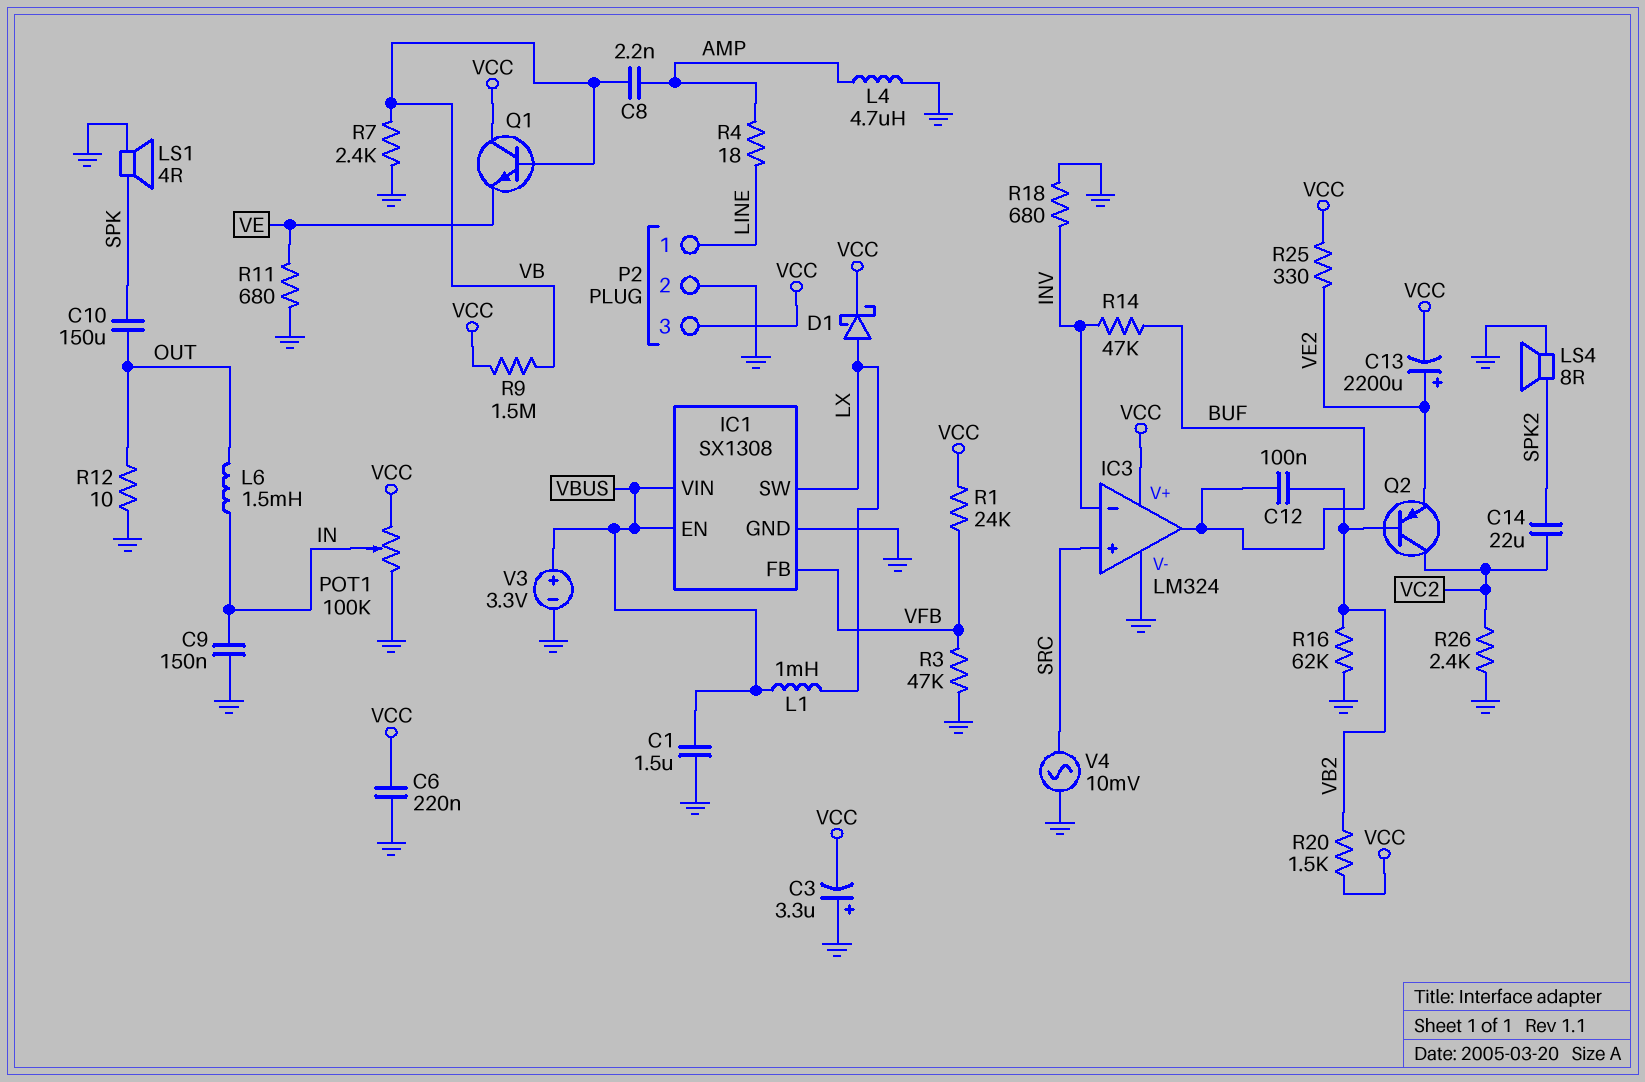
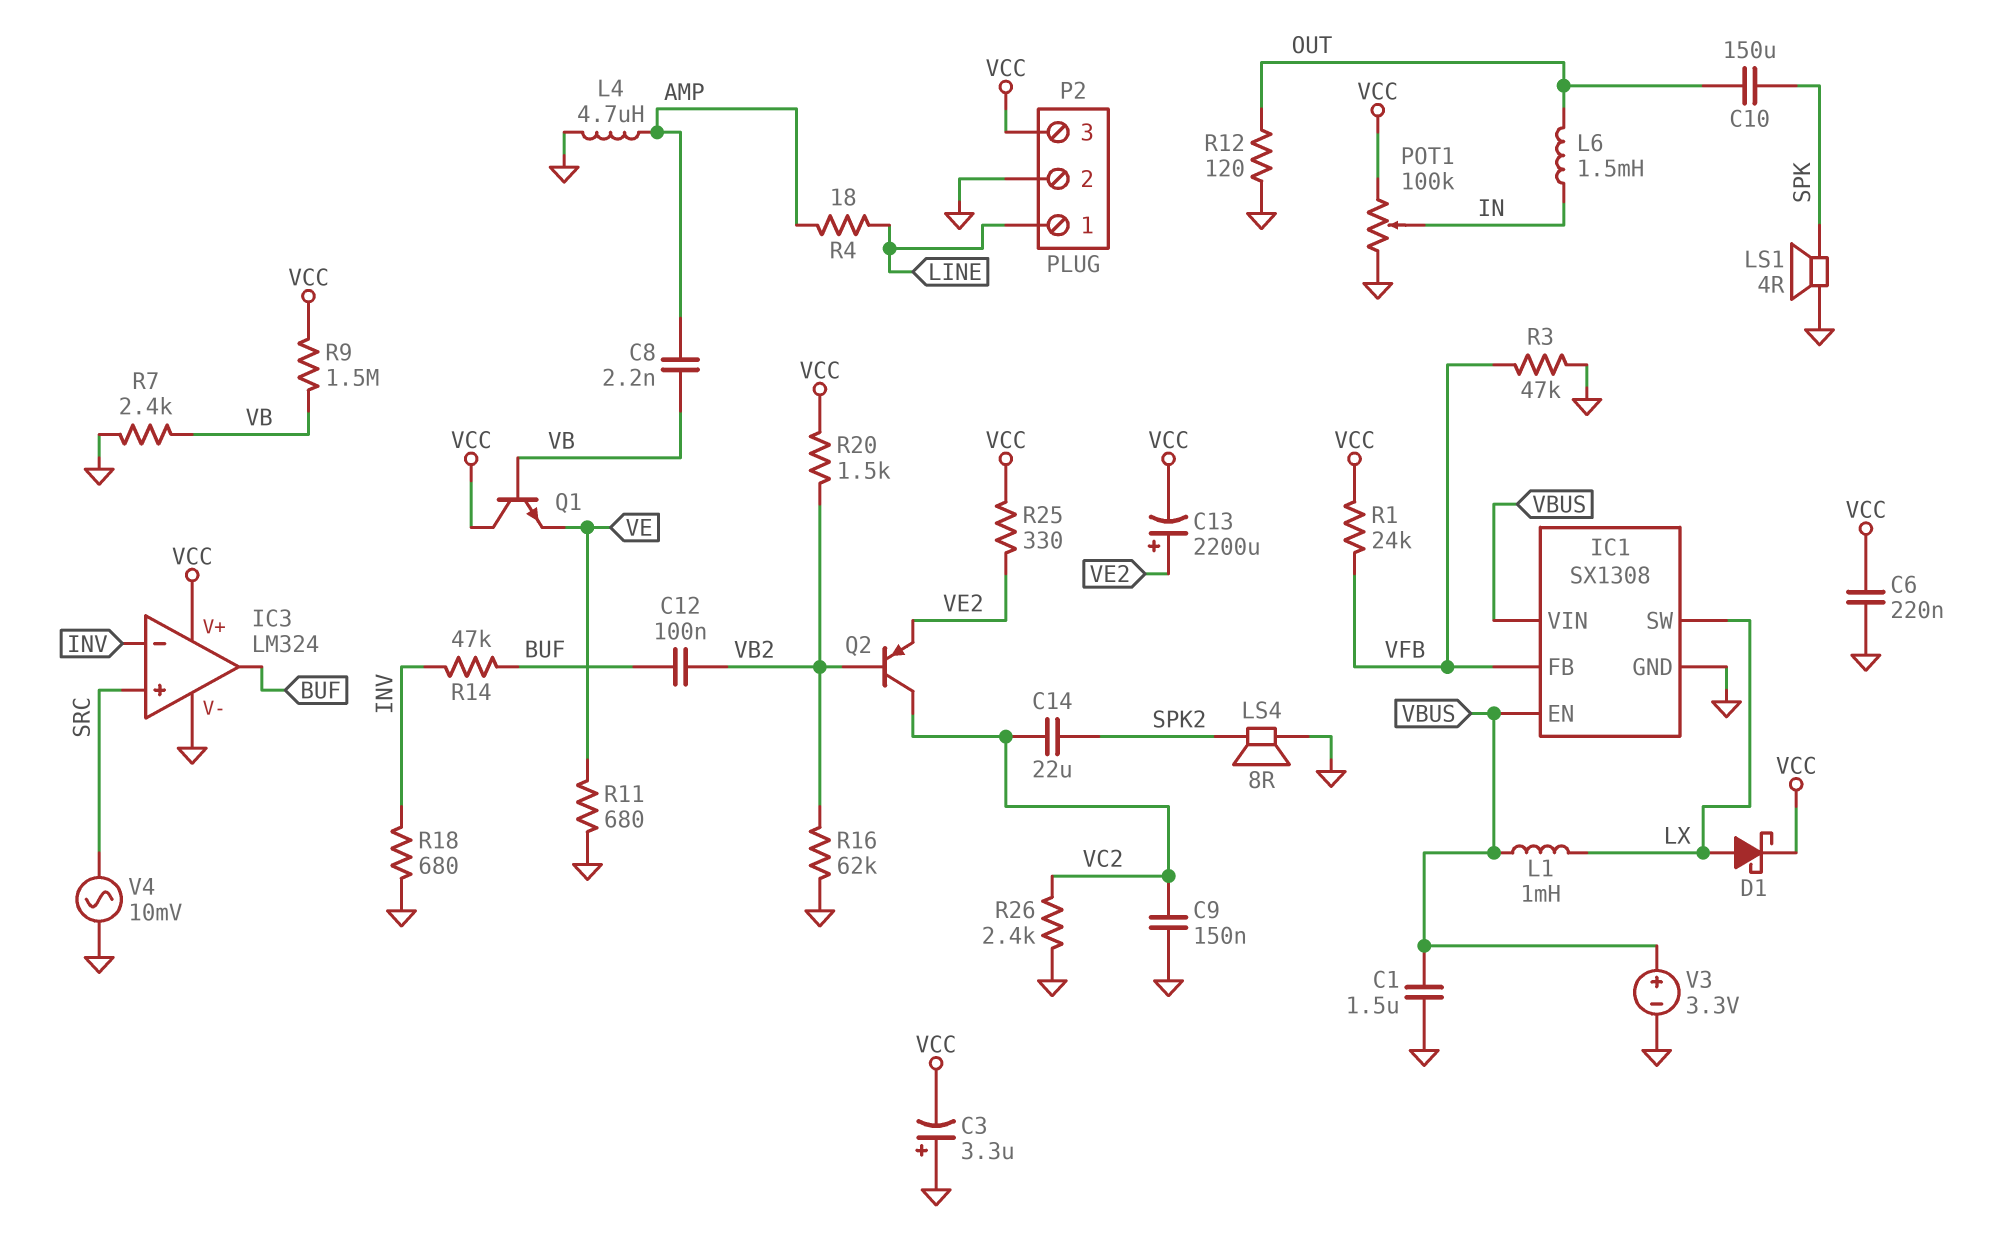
C9: 150nF (GND, IN) -> 150nF (GND, VC2)
R12: 10 (GND, OUT) -> 120 (GND, OUT)

